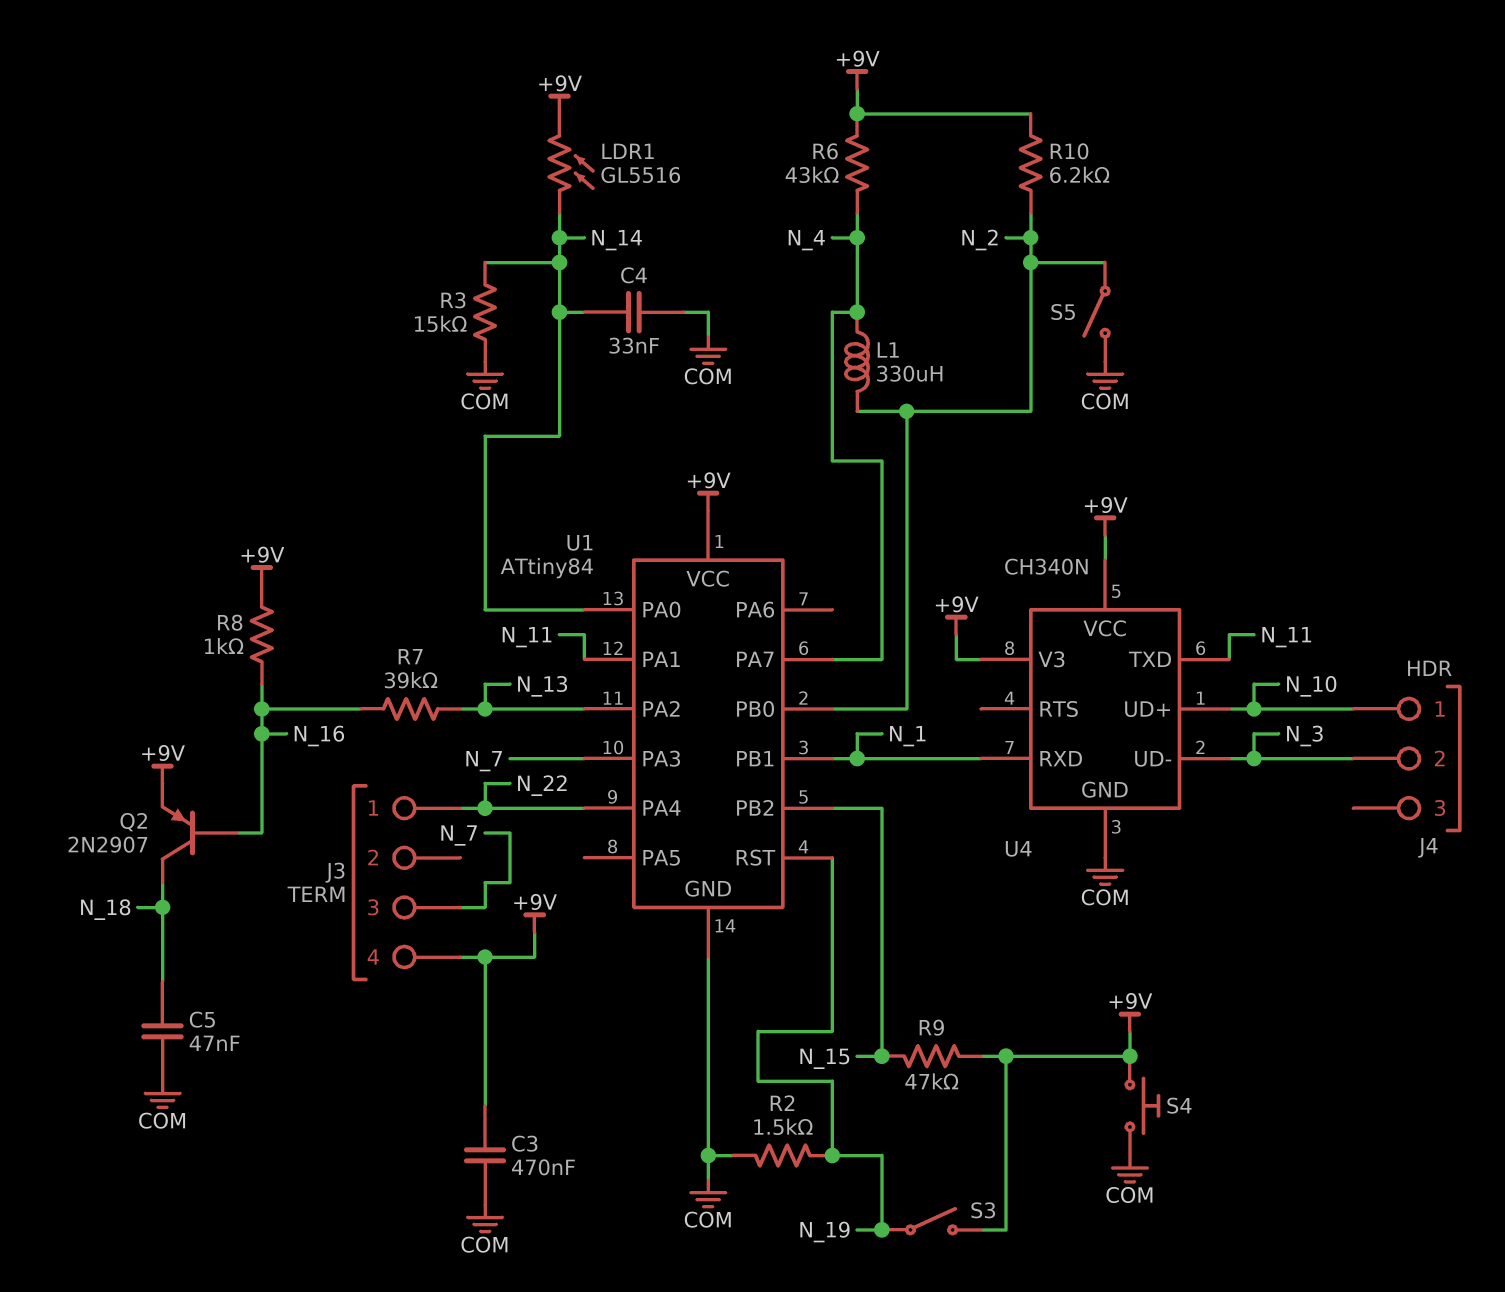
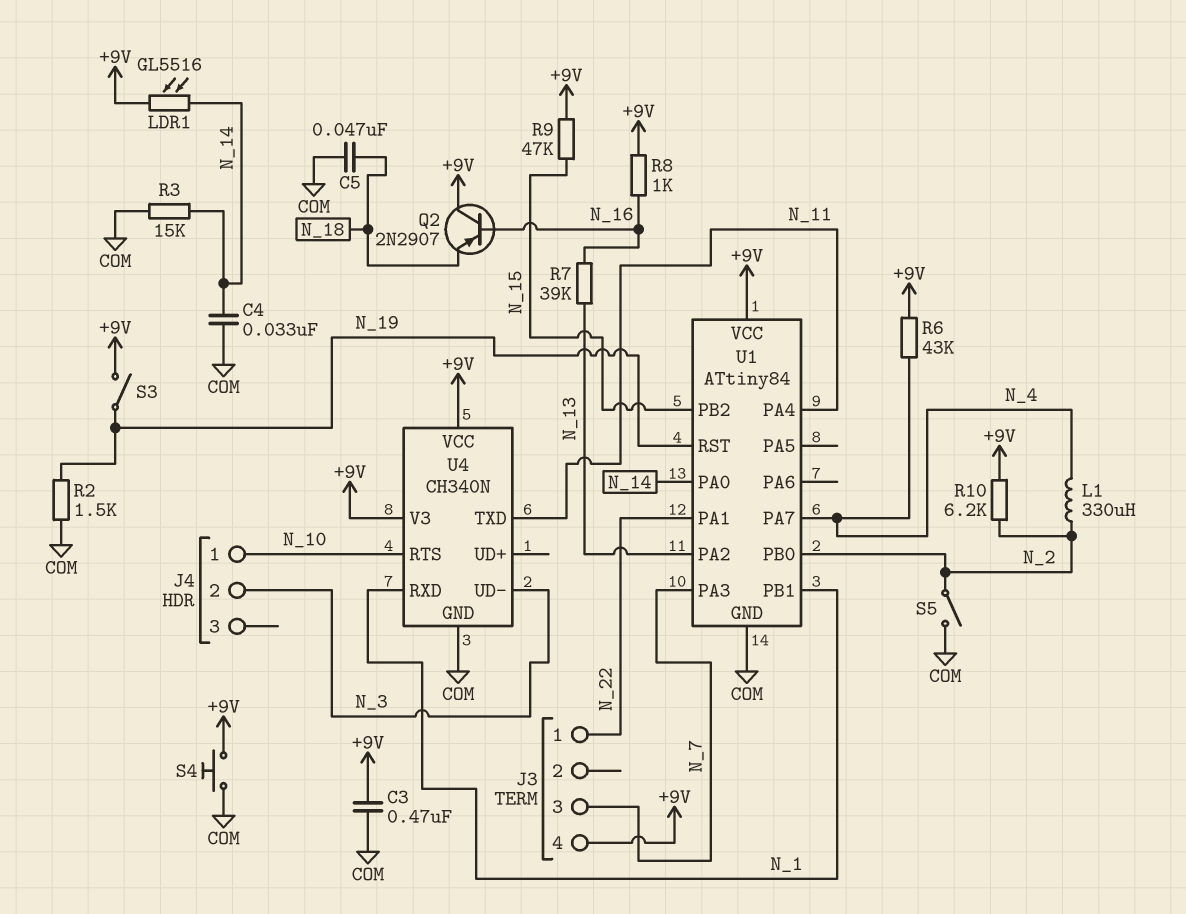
Q2: PNP 2N2907 (B N_16, C N_18, E +9V) -> PNP 2N2907 (B N_16, C +9V, E N_18)
U1 pin PA1: N_11 -> N_22
U1 pin PA4: N_22 -> N_11
U4 pin RTS: none -> N_10
U4 pin UD+: N_10 -> none

